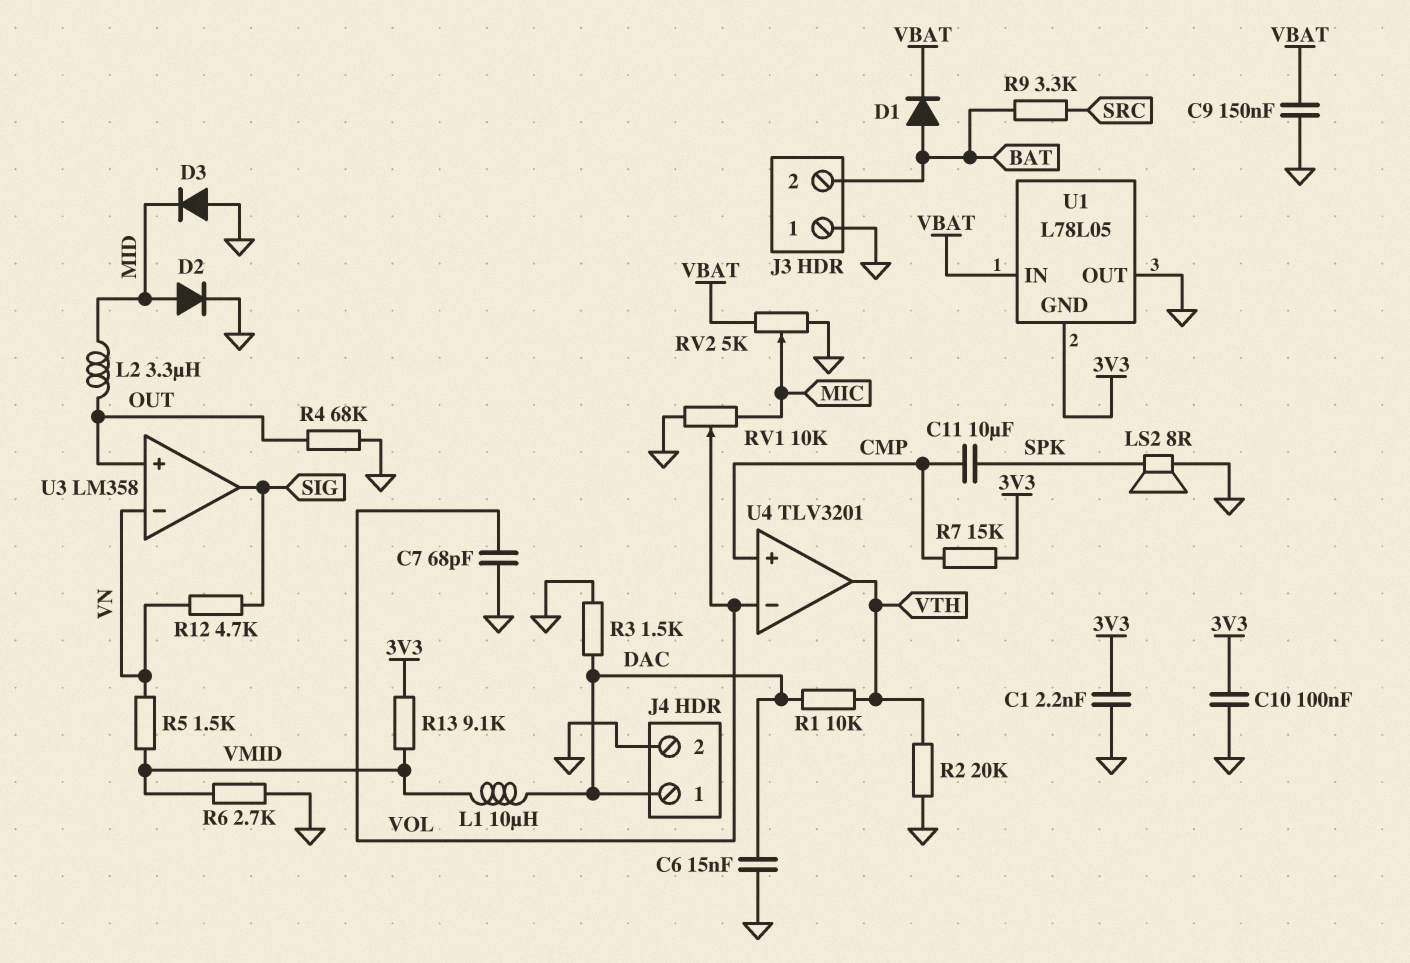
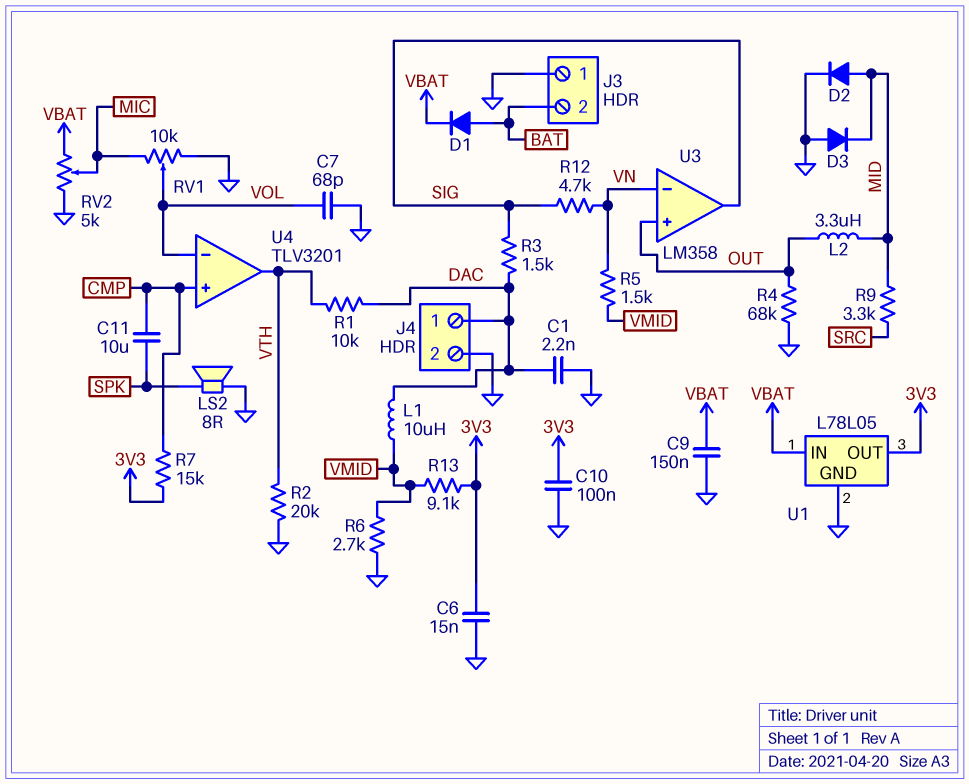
C1: 2.2nF (3V3, GND) -> 2.2nF (DAC, GND)
C6: 15nF (DAC, GND) -> 15nF (3V3, GND)
R3: 1.5k (DAC, GND) -> 1.5k (DAC, SIG)
R9: 3.3k (BAT, SRC) -> 3.3k (MID, SRC)
U1 pin GND: 3V3 -> GND
U1 pin OUT: GND -> 3V3

